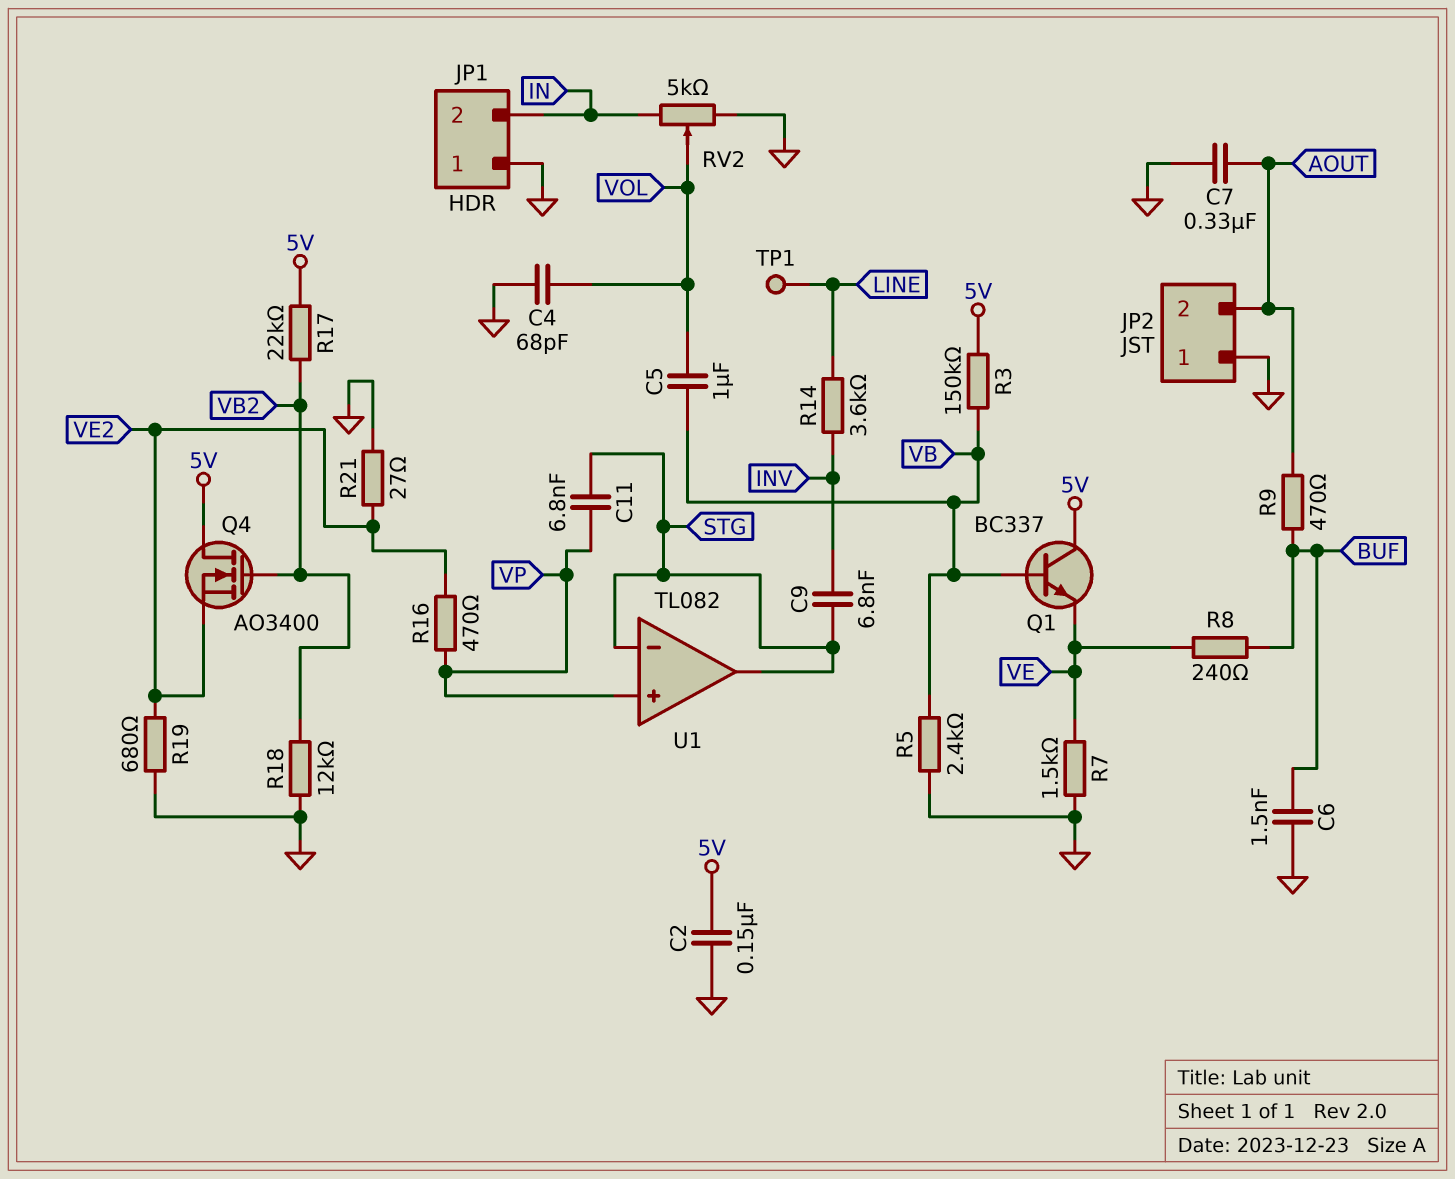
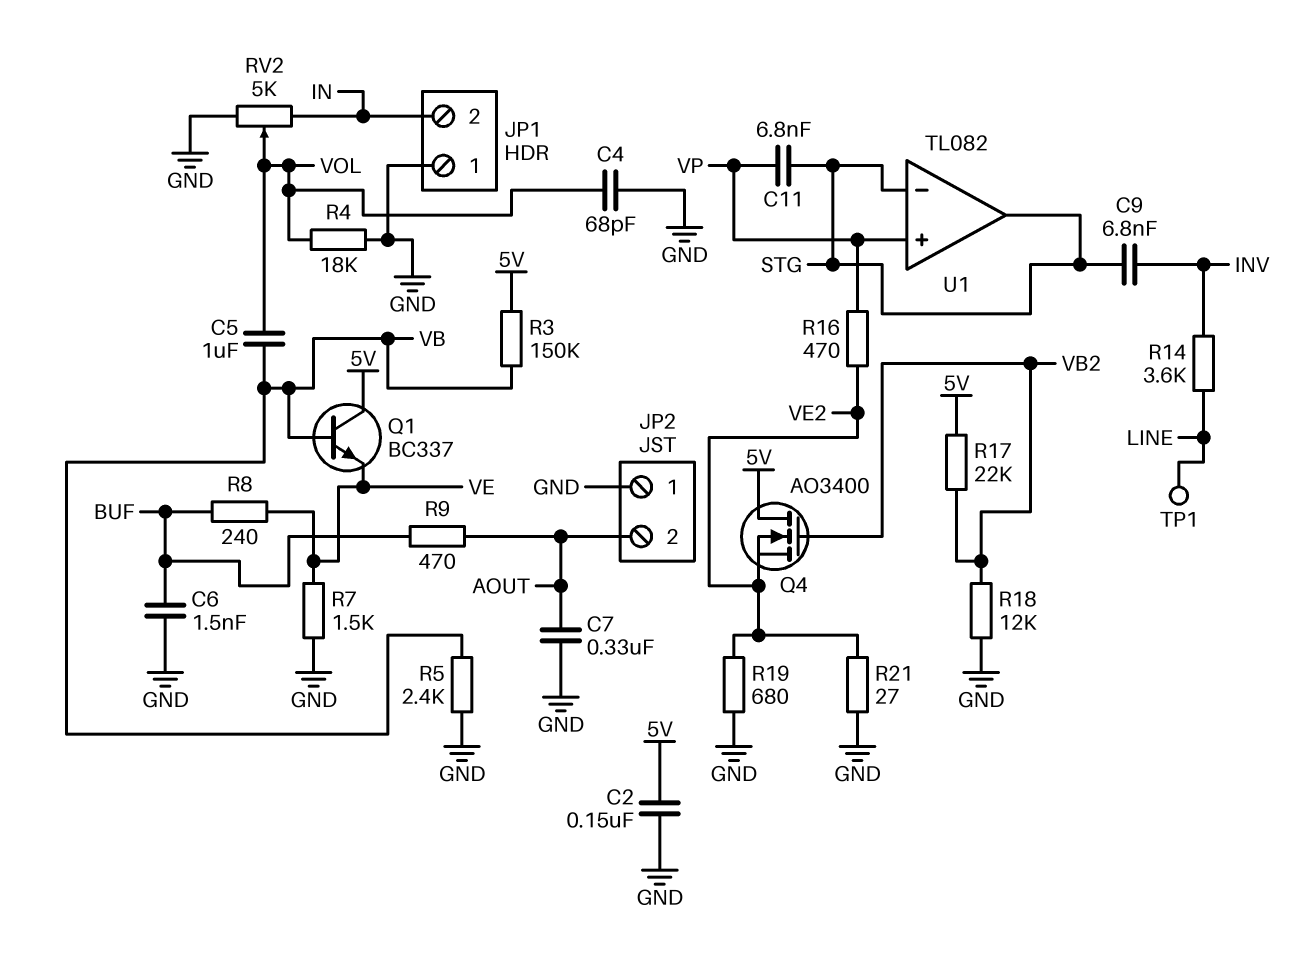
R4: none -> 18k (GND, VOL)

